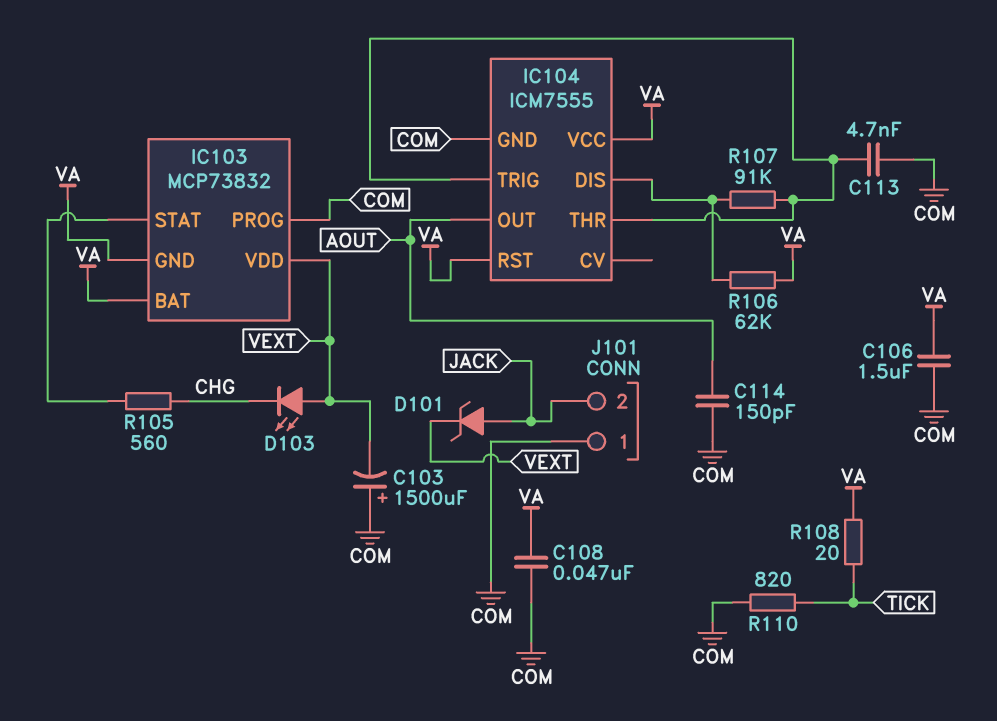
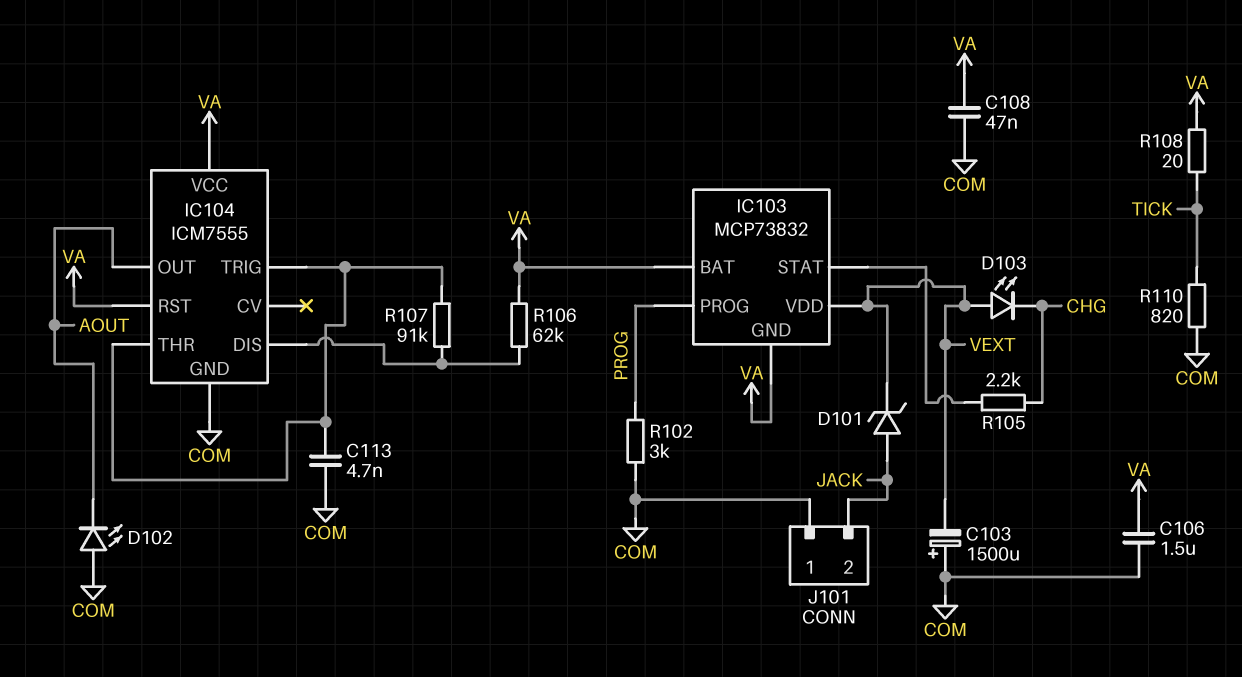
C114: 150pF (AOUT, COM) -> none
D102: none -> LED (A COM, K AOUT)
IC103 pin PROG: COM -> PROG
R102: none -> 3k (COM, PROG)
R105: 560 (CHG, IC103/STAT) -> 2.2k (CHG, IC103/STAT)

